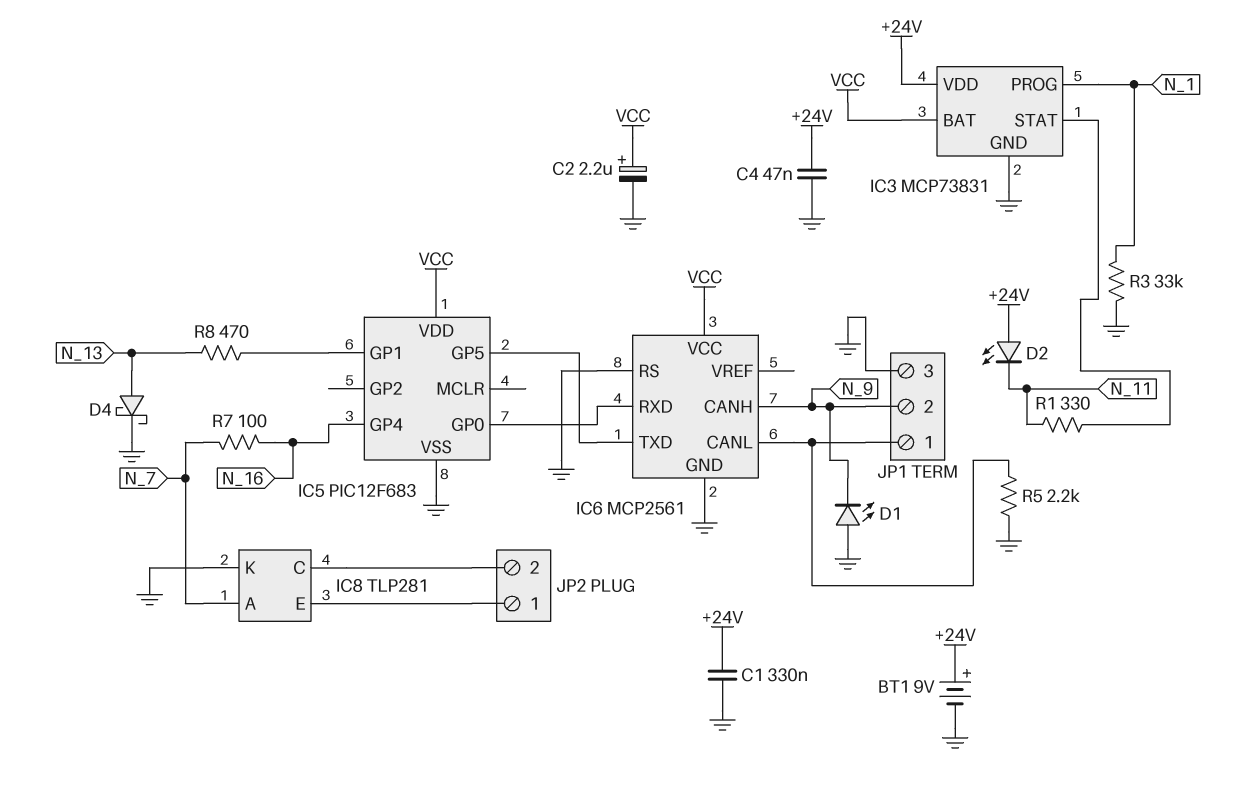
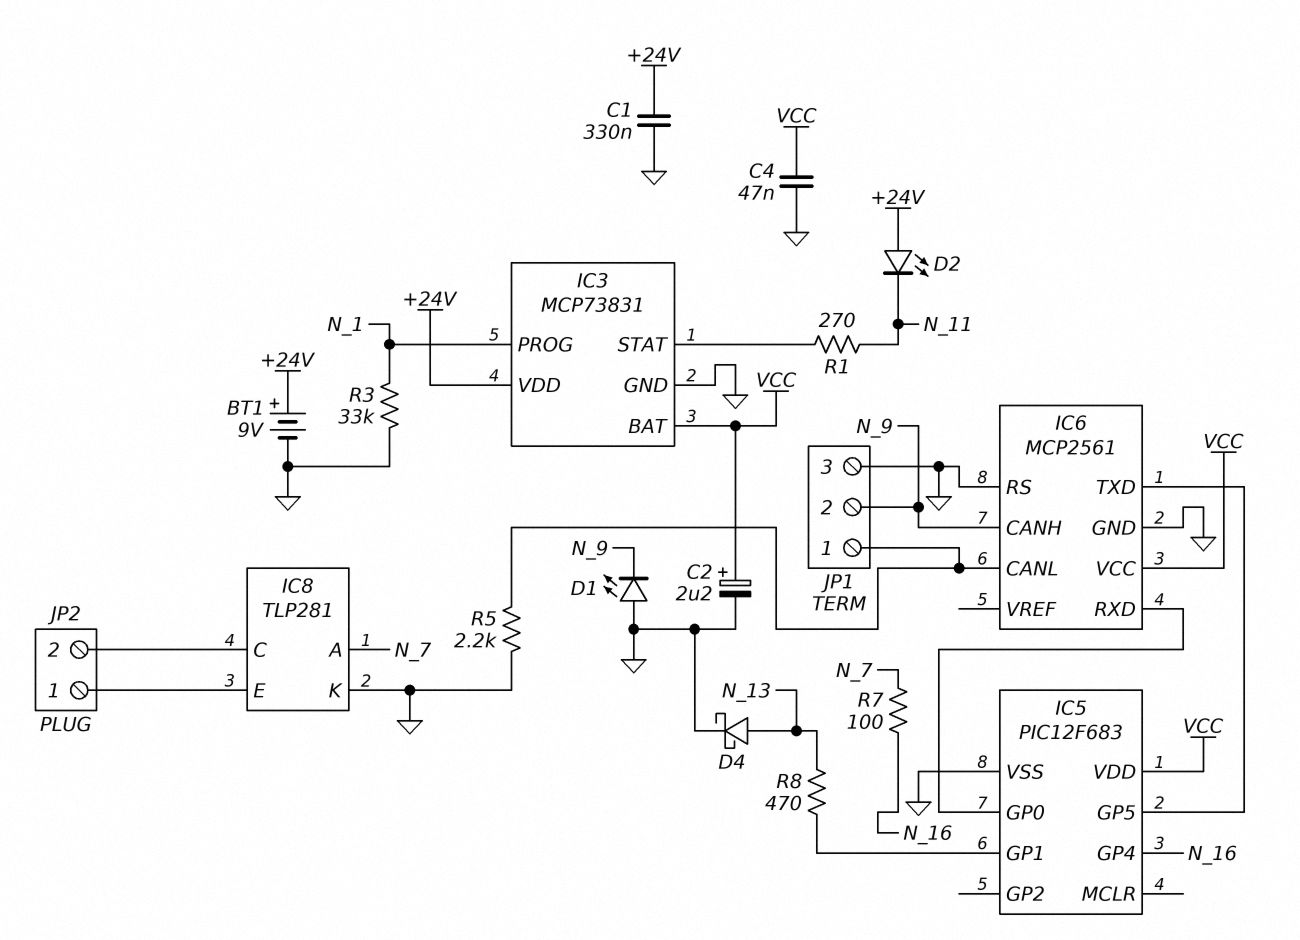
C4: 47nF (+24V, GND) -> 47nF (GND, VCC)
R1: 330 (IC3/STAT, N_11) -> 270 (IC3/STAT, N_11)

